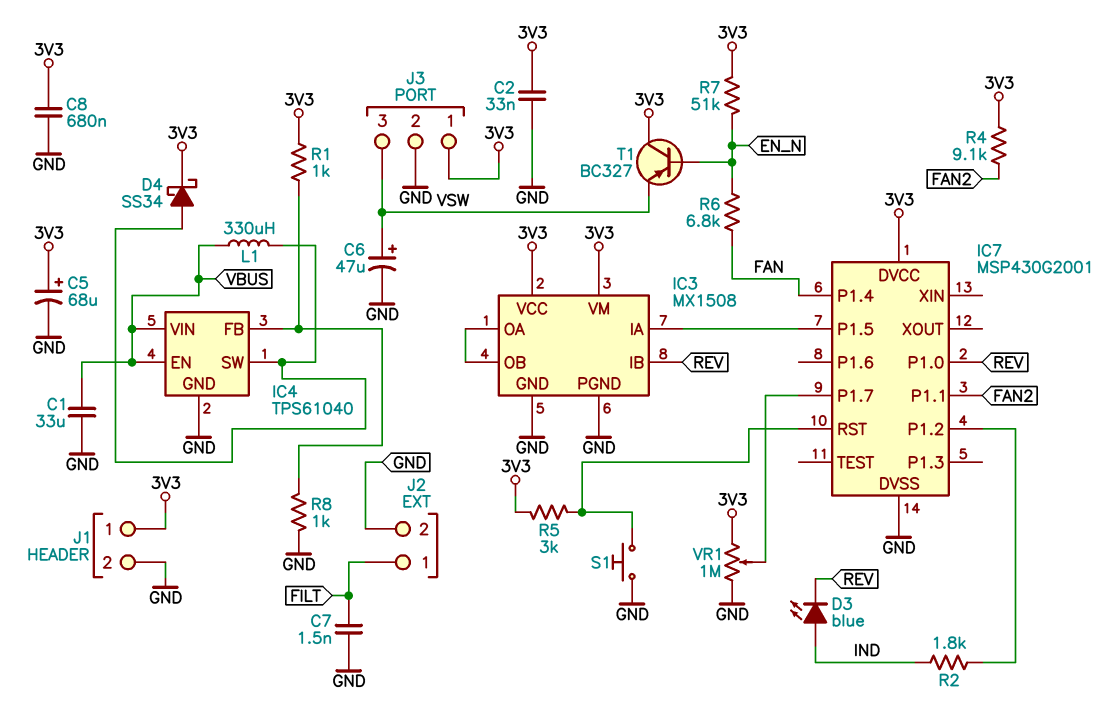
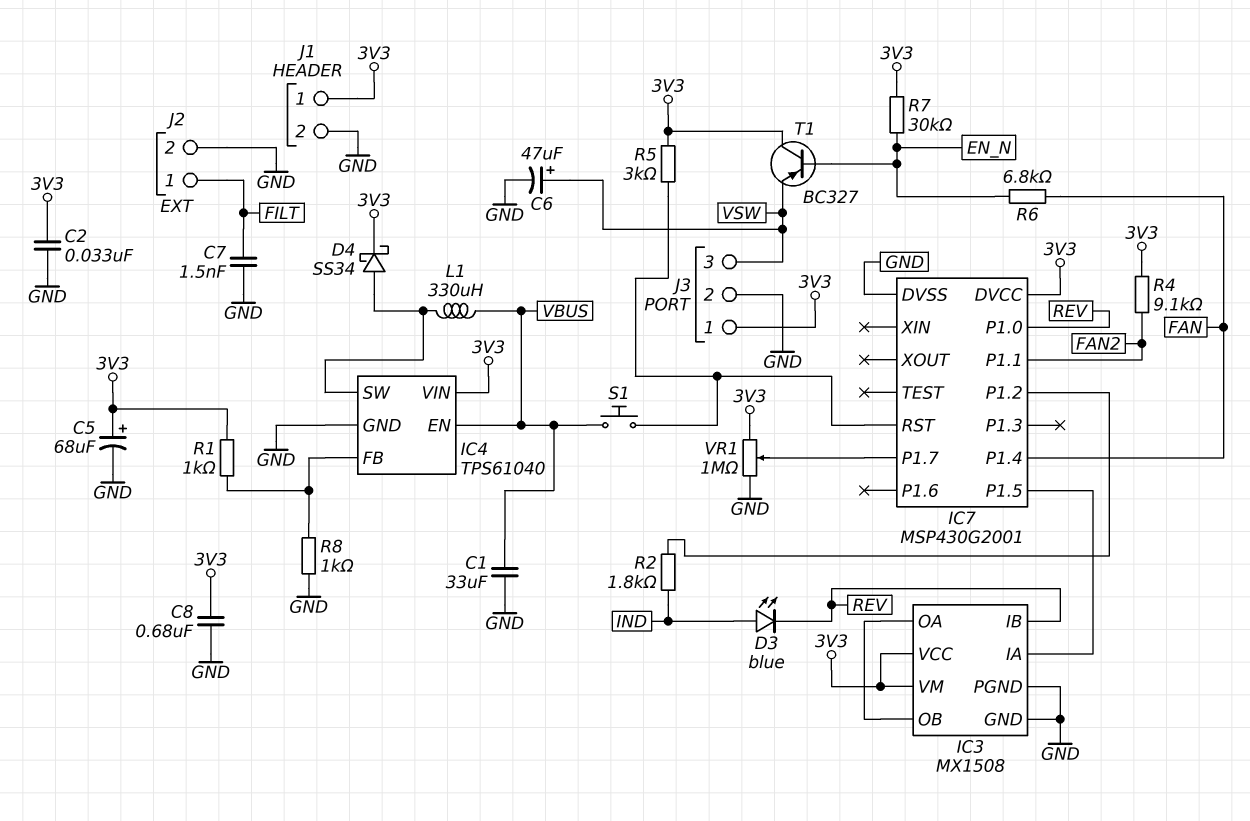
IC4 pin VIN: VBUS -> 3V3
R7: 51k (3V3, EN_N) -> 30k (3V3, EN_N)
S1: button (GND, IC7/RST) -> button (IC7/RST, VBUS)

